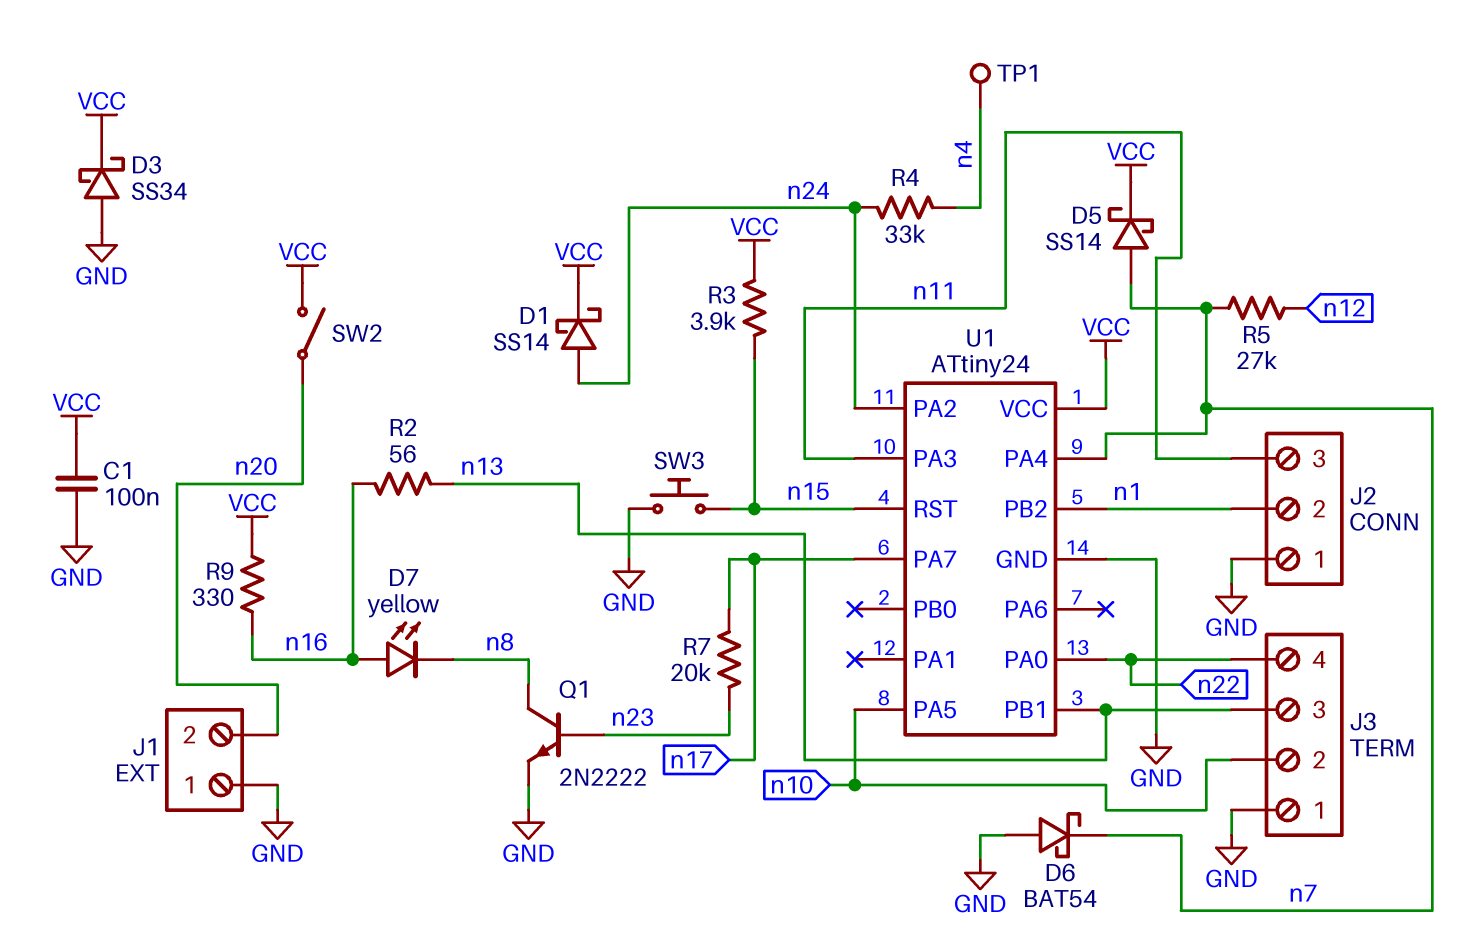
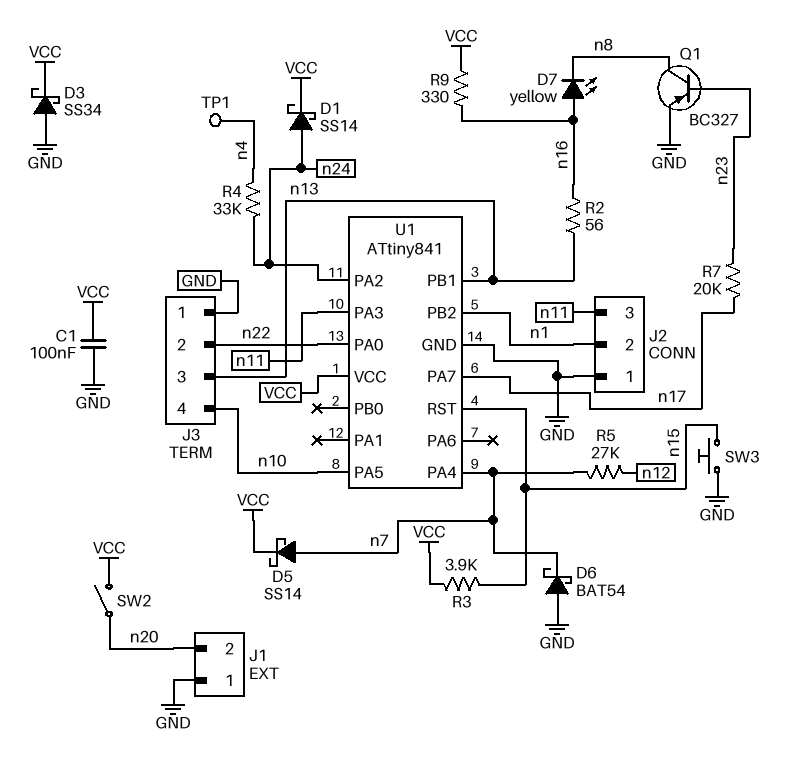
J3 pin 2: n10 -> n22
J3 pin 4: n22 -> n10
Q1: NPN 2N2222 (B n23, C n8, E GND) -> PNP BC327 (B n23, C n8, E GND)
U1: ATtiny24 -> ATtiny841

